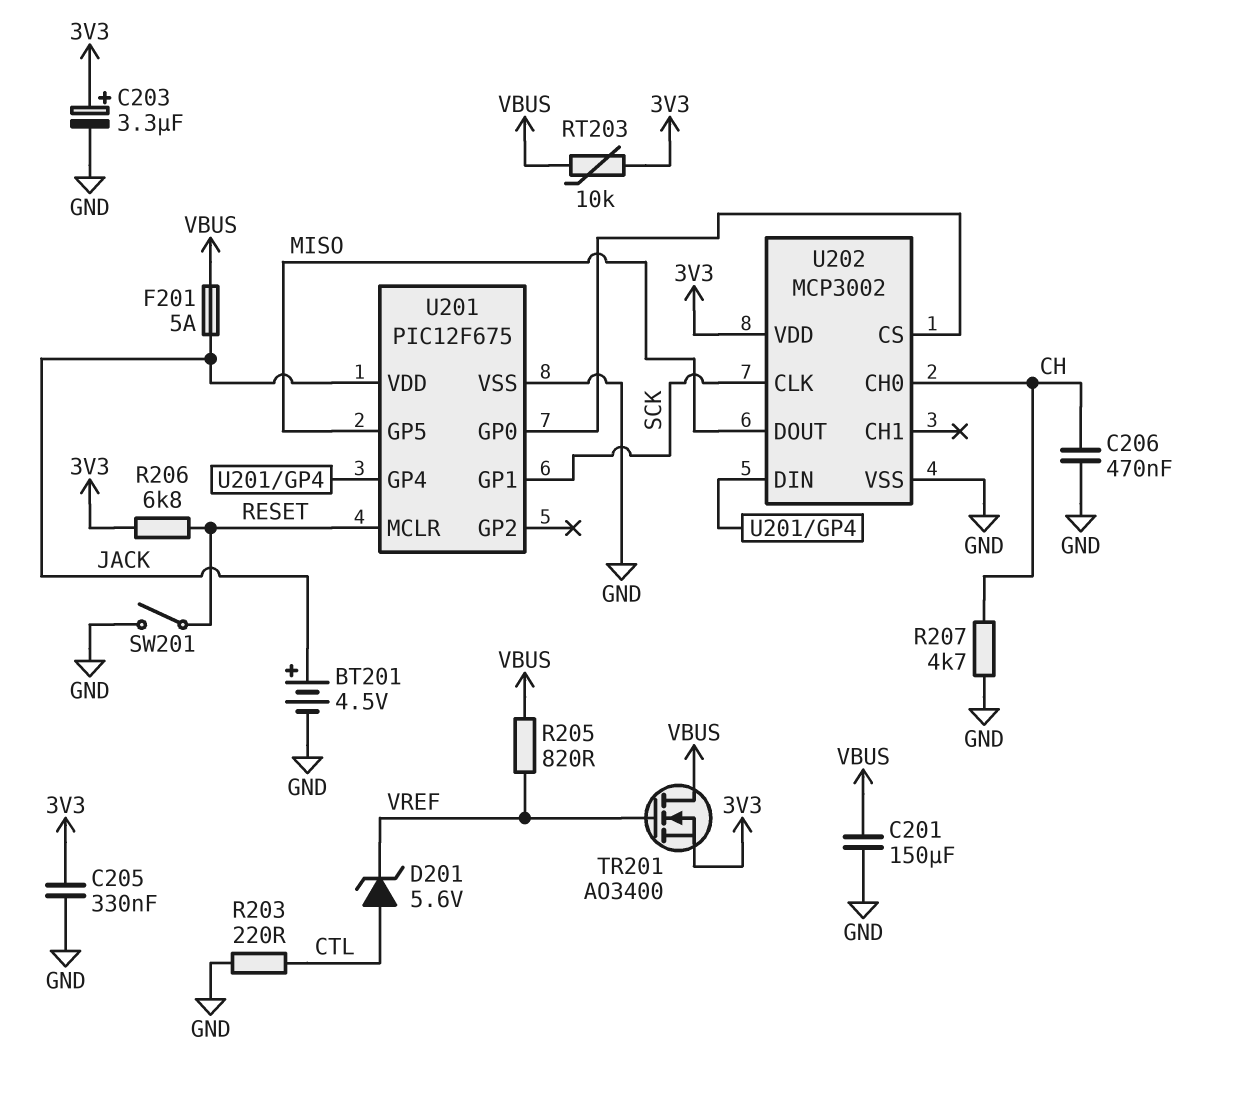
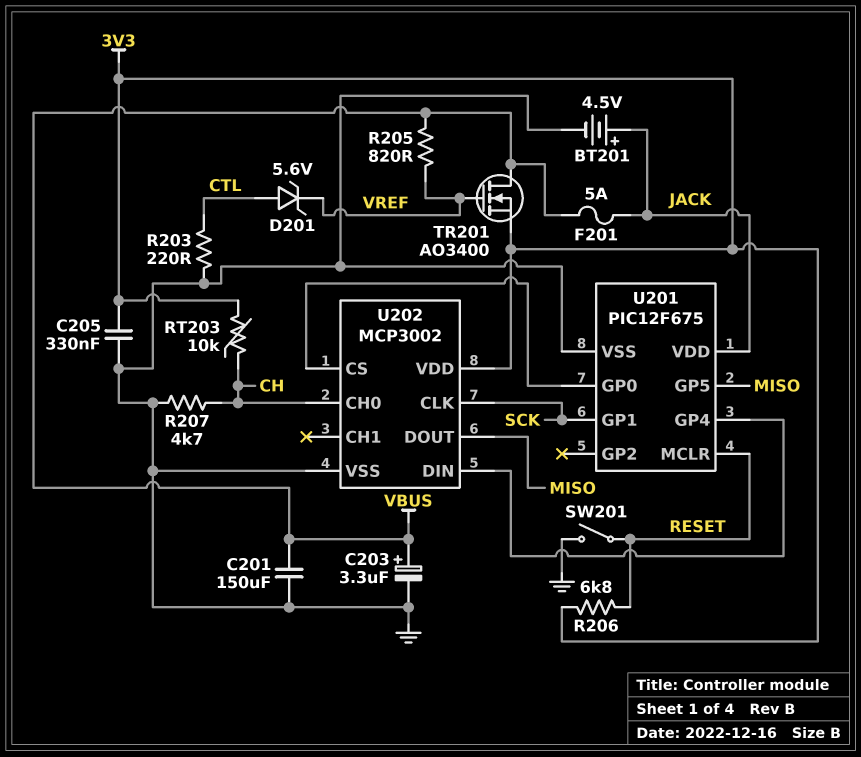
C203: 3.3uF (plus 3V3, minus GND) -> 3.3uF (plus VBUS, minus GND)
C206: 470nF (CH, GND) -> none
RT203: 10k (3V3, VBUS) -> 10k (3V3, CH)

